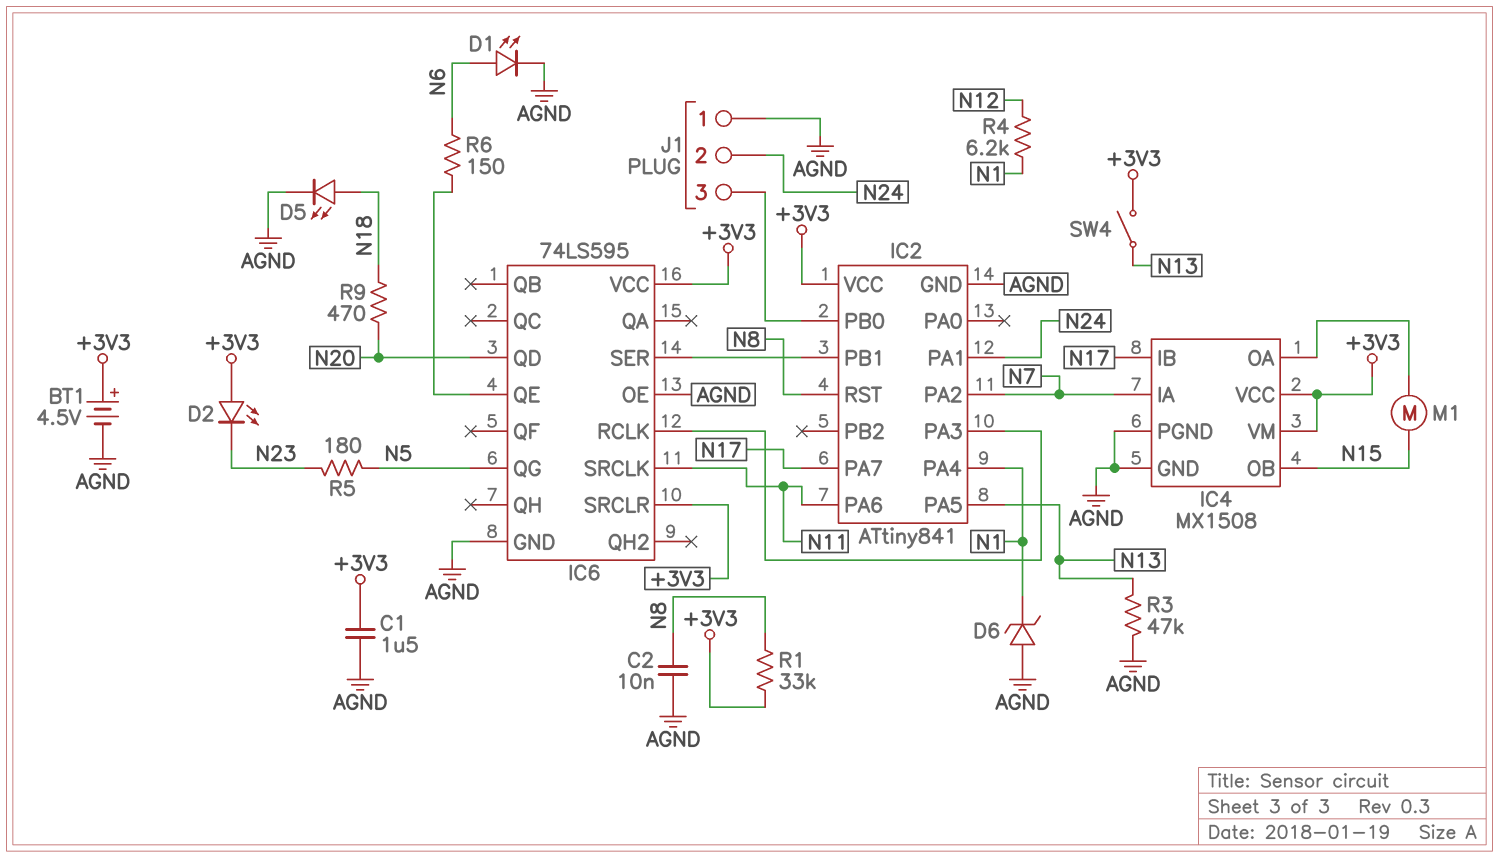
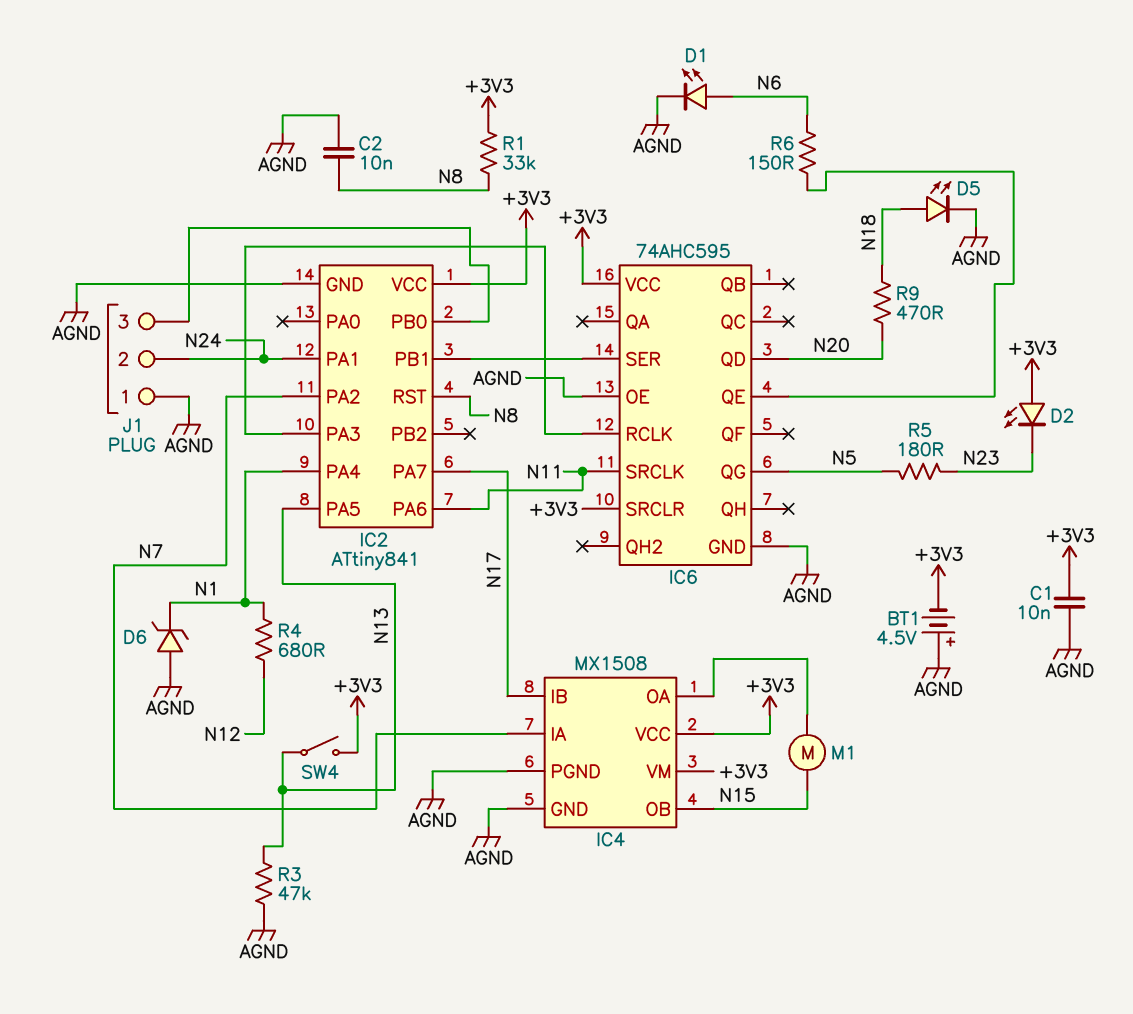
BT1: 4.5V (plus +3V3, minus AGND) -> 4.5V (plus AGND, minus +3V3)
C1: 1.5uF (+3V3, AGND) -> 10nF (+3V3, AGND)
IC6: 74LS595 -> 74AHC595
R4: 6.2k (N1, N12) -> 680 (N1, N12)

